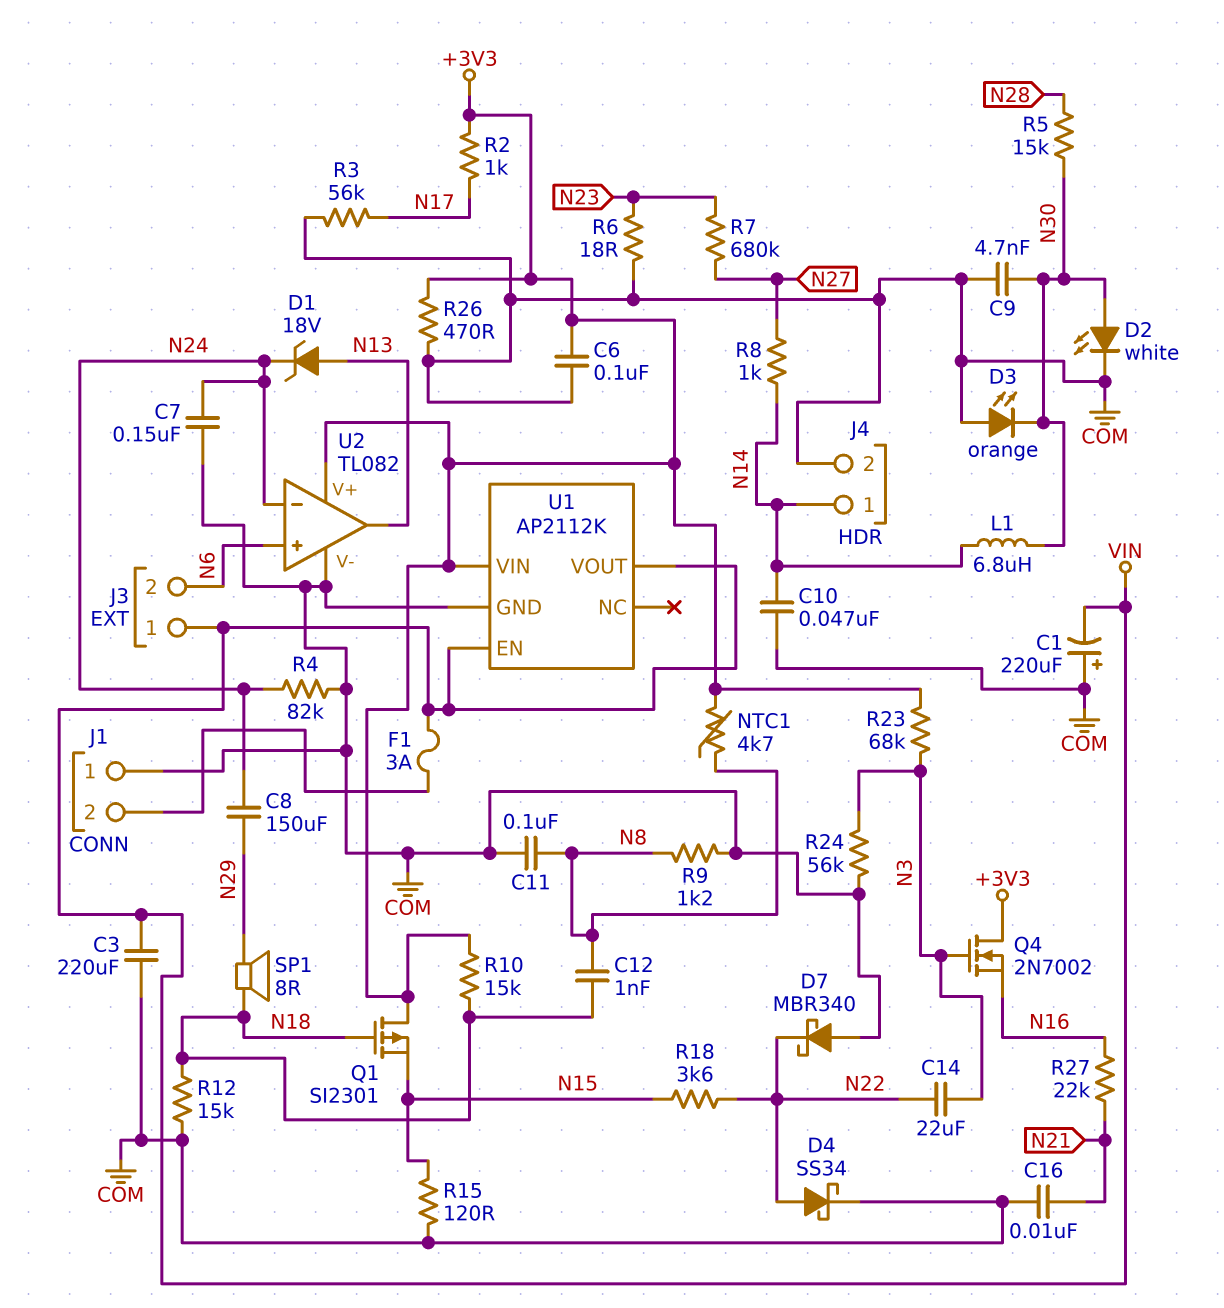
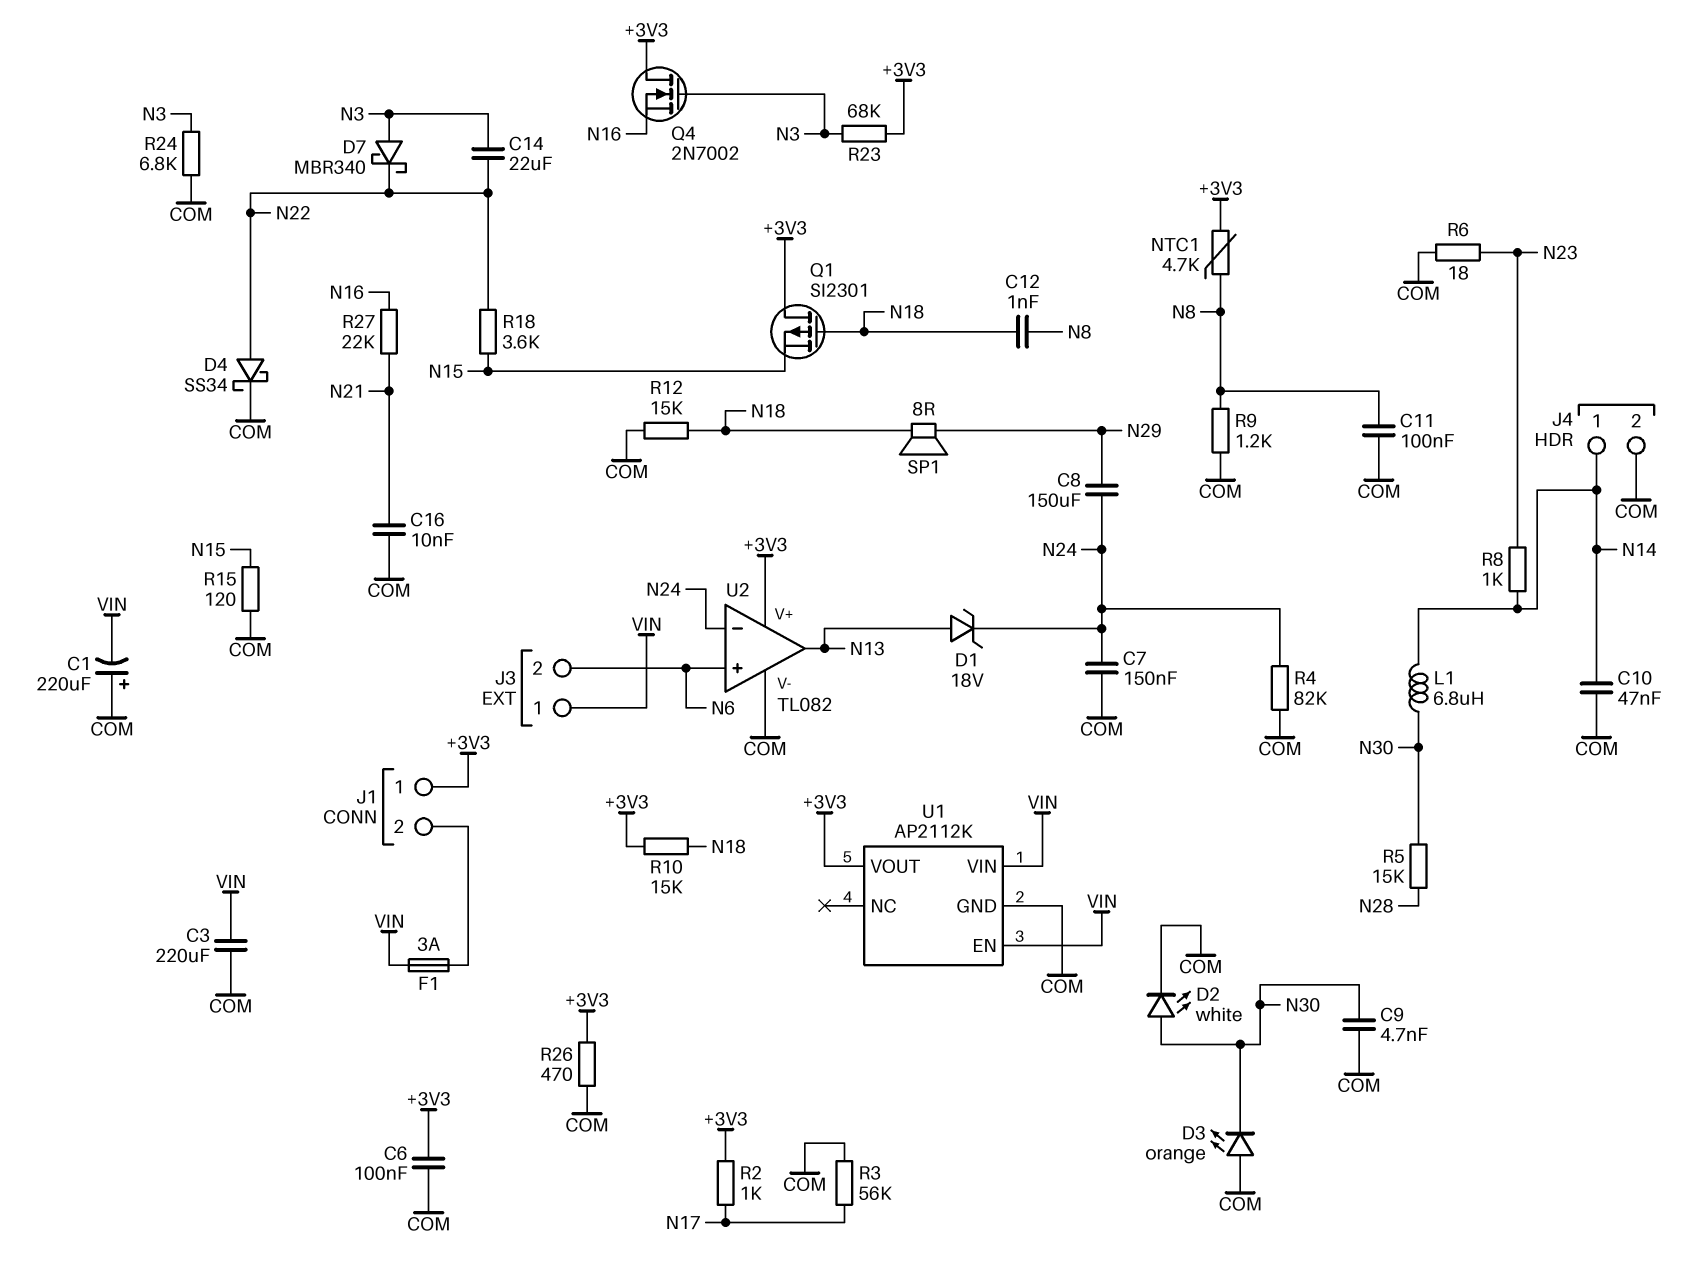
D7: schottky MBR340 (A COM, K N22) -> schottky MBR340 (A N3, K N22)
J1 pin 1: COM -> +3V3
R7: 680k (N23, N27) -> none
R8: 1k (N14, N27) -> 1k (N14, N23)
R24: 56k (COM, N3) -> 6.8k (COM, N3)
U1 pin VIN: +3V3 -> VIN
U1 pin VOUT: VIN -> +3V3

